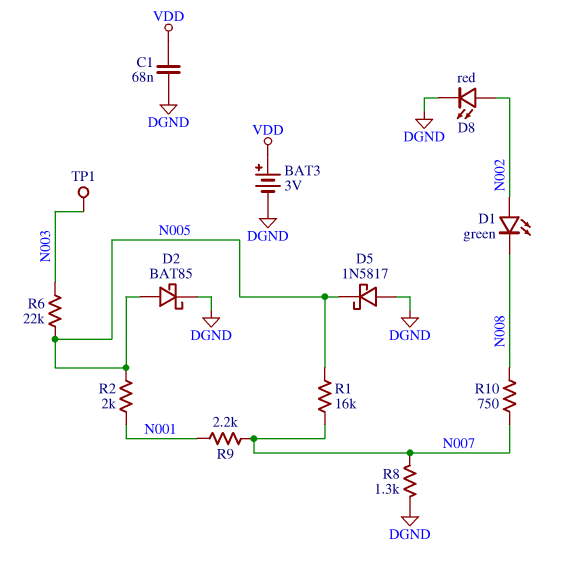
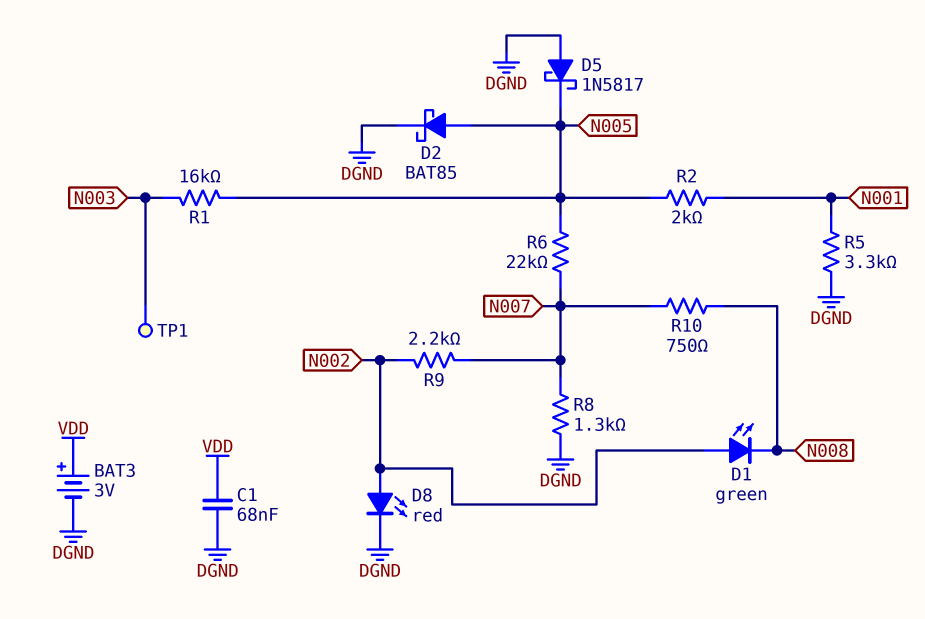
R1: 16k (N005, N007) -> 16k (N003, N005)
R5: none -> 3.3k (DGND, N001)
R6: 22k (N003, N005) -> 22k (N005, N007)
R9: 2.2k (N001, N007) -> 2.2k (N002, N007)

